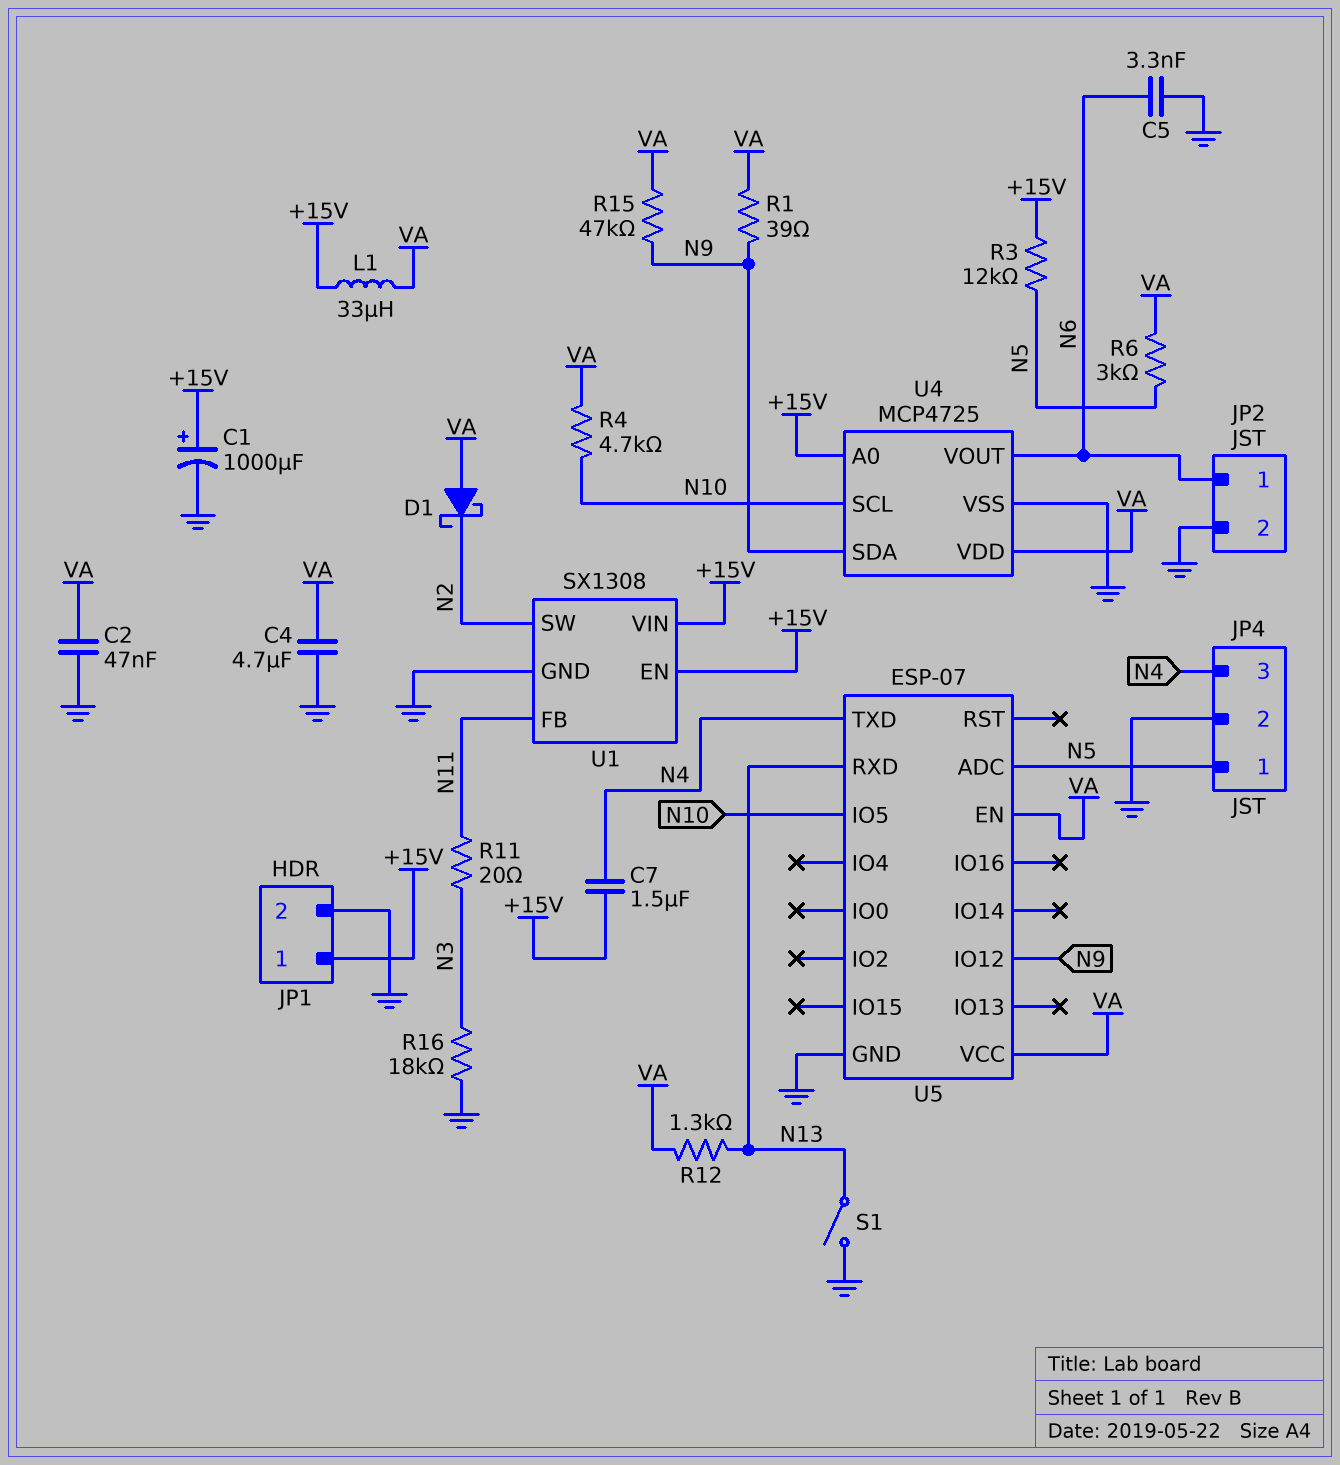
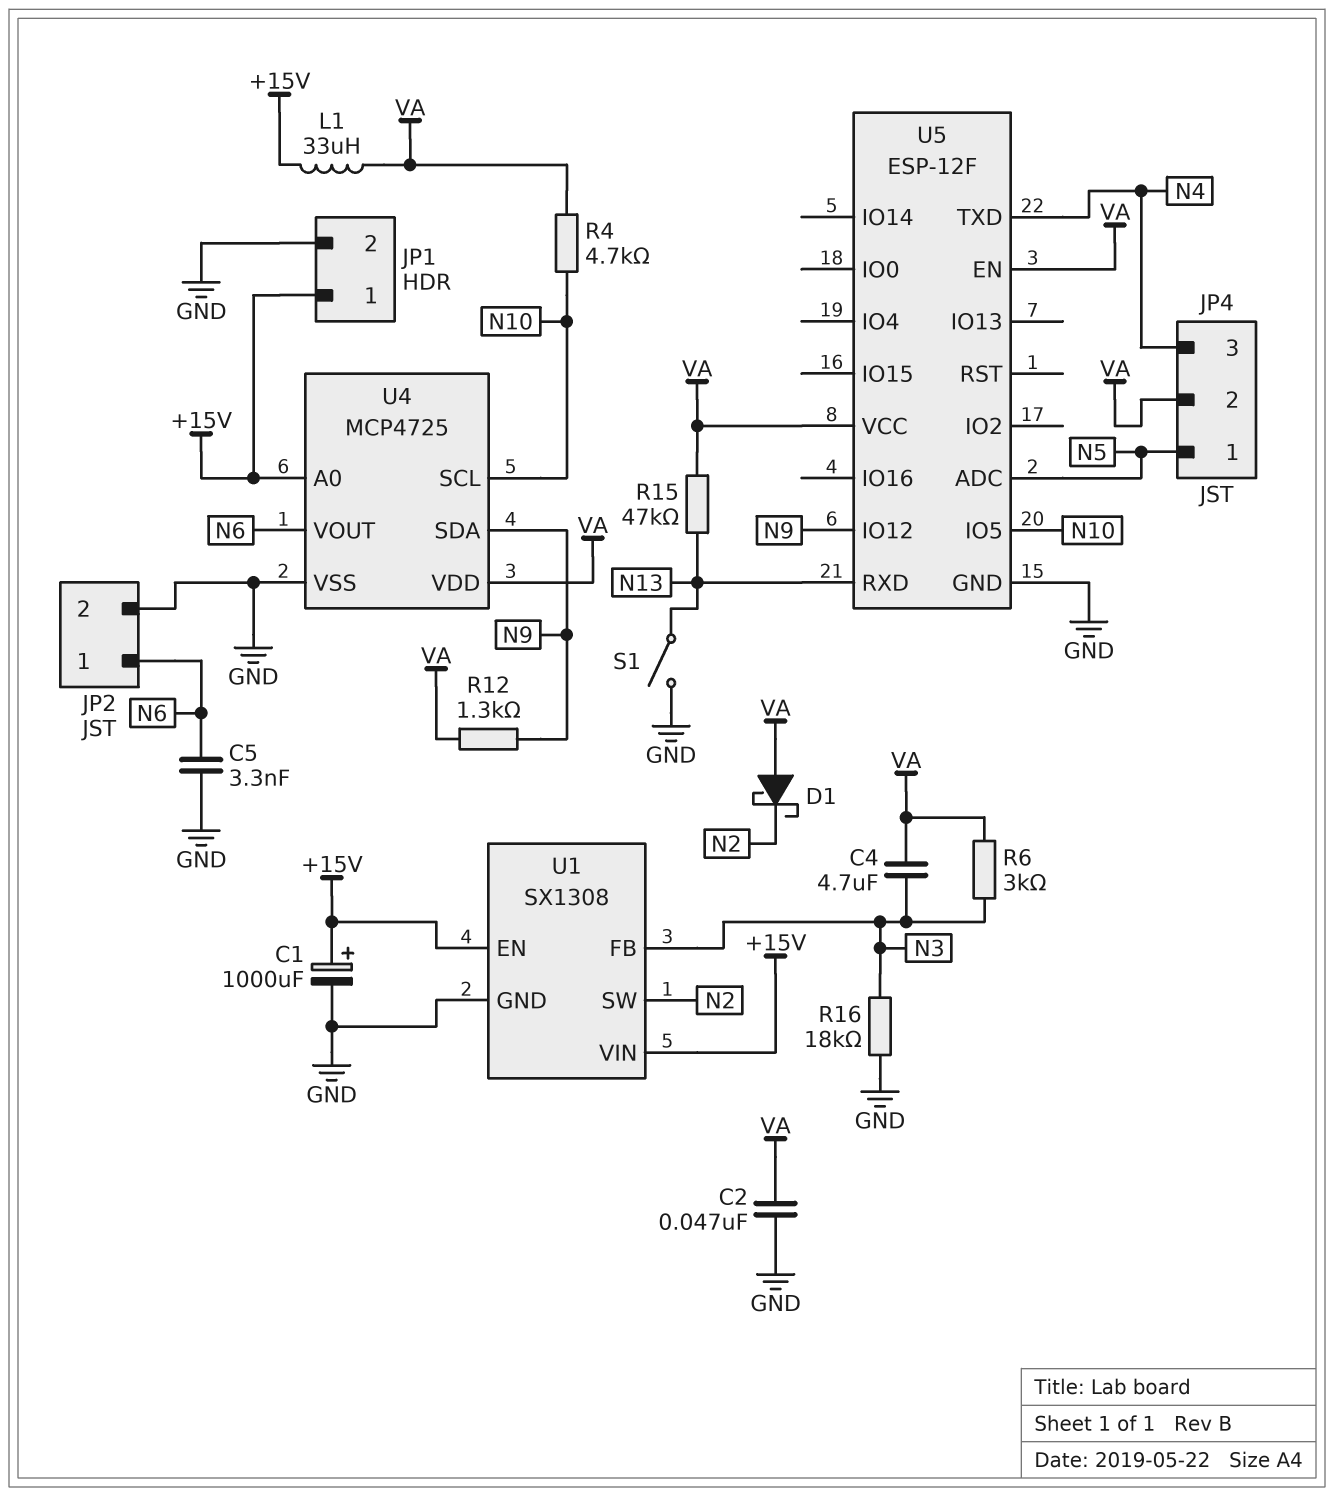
C4: 4.7uF (GND, VA) -> 4.7uF (N3, VA)
C7: 1.5uF (+15V, N4) -> none
JP4 pin 2: GND -> VA
R1: 39 (N9, VA) -> none
R3: 12k (+15V, N5) -> none
R6: 3k (N5, VA) -> 3k (N3, VA)
R11: 20 (N3, N11) -> none
R12: 1.3k (N13, VA) -> 1.3k (N9, VA)
R15: 47k (N9, VA) -> 47k (N13, VA)
U1 pin FB: N11 -> N3
U5: ESP-07 -> ESP-12F

